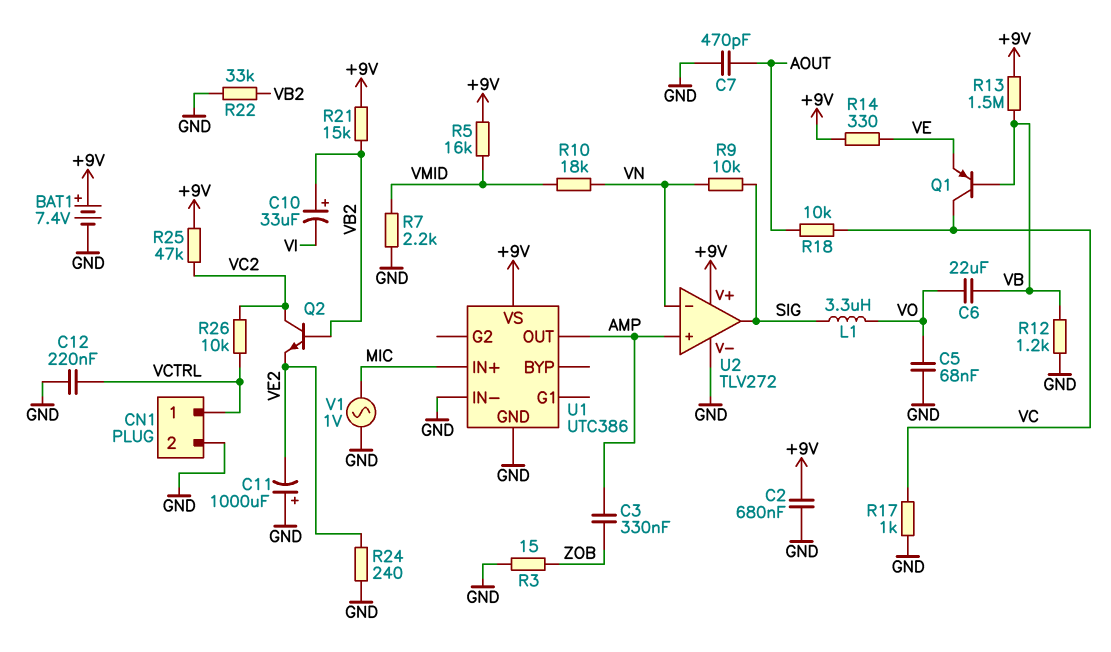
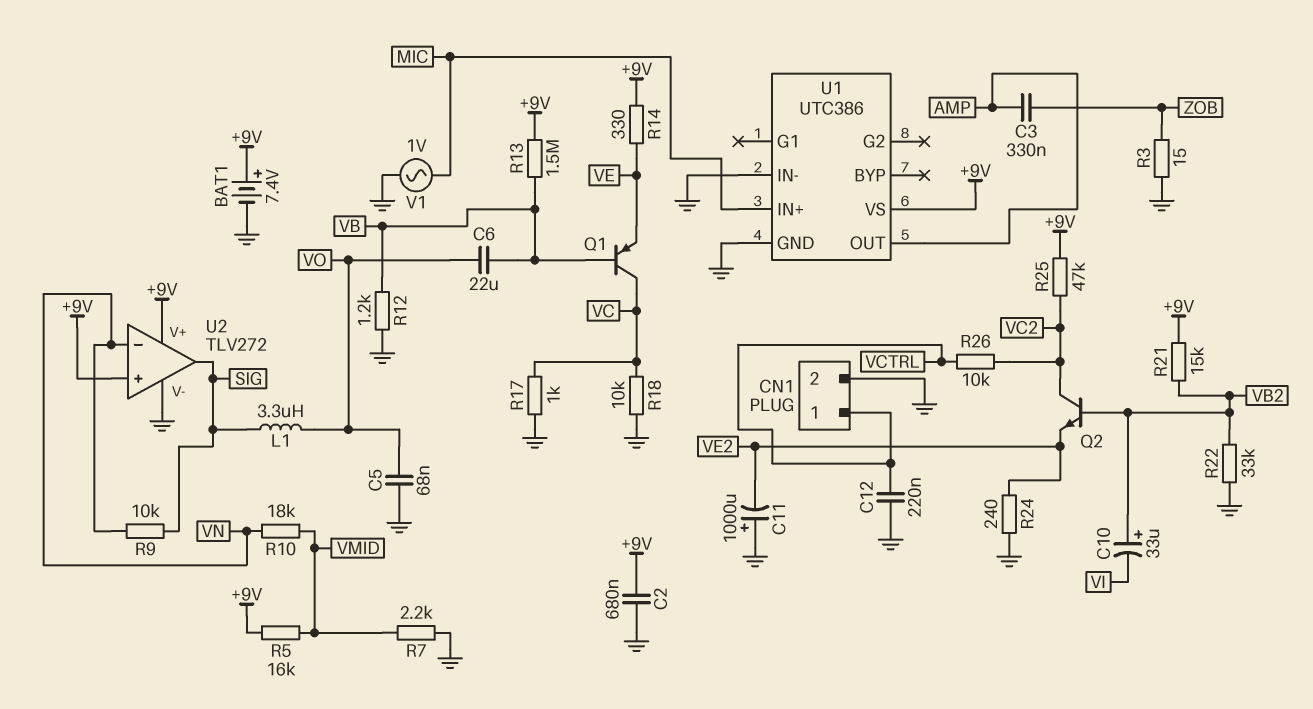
C7: 470pF (AOUT, GND) -> none
R18: 10k (AOUT, VC) -> 10k (GND, VC)
U2 pin in+: AMP -> +9V

